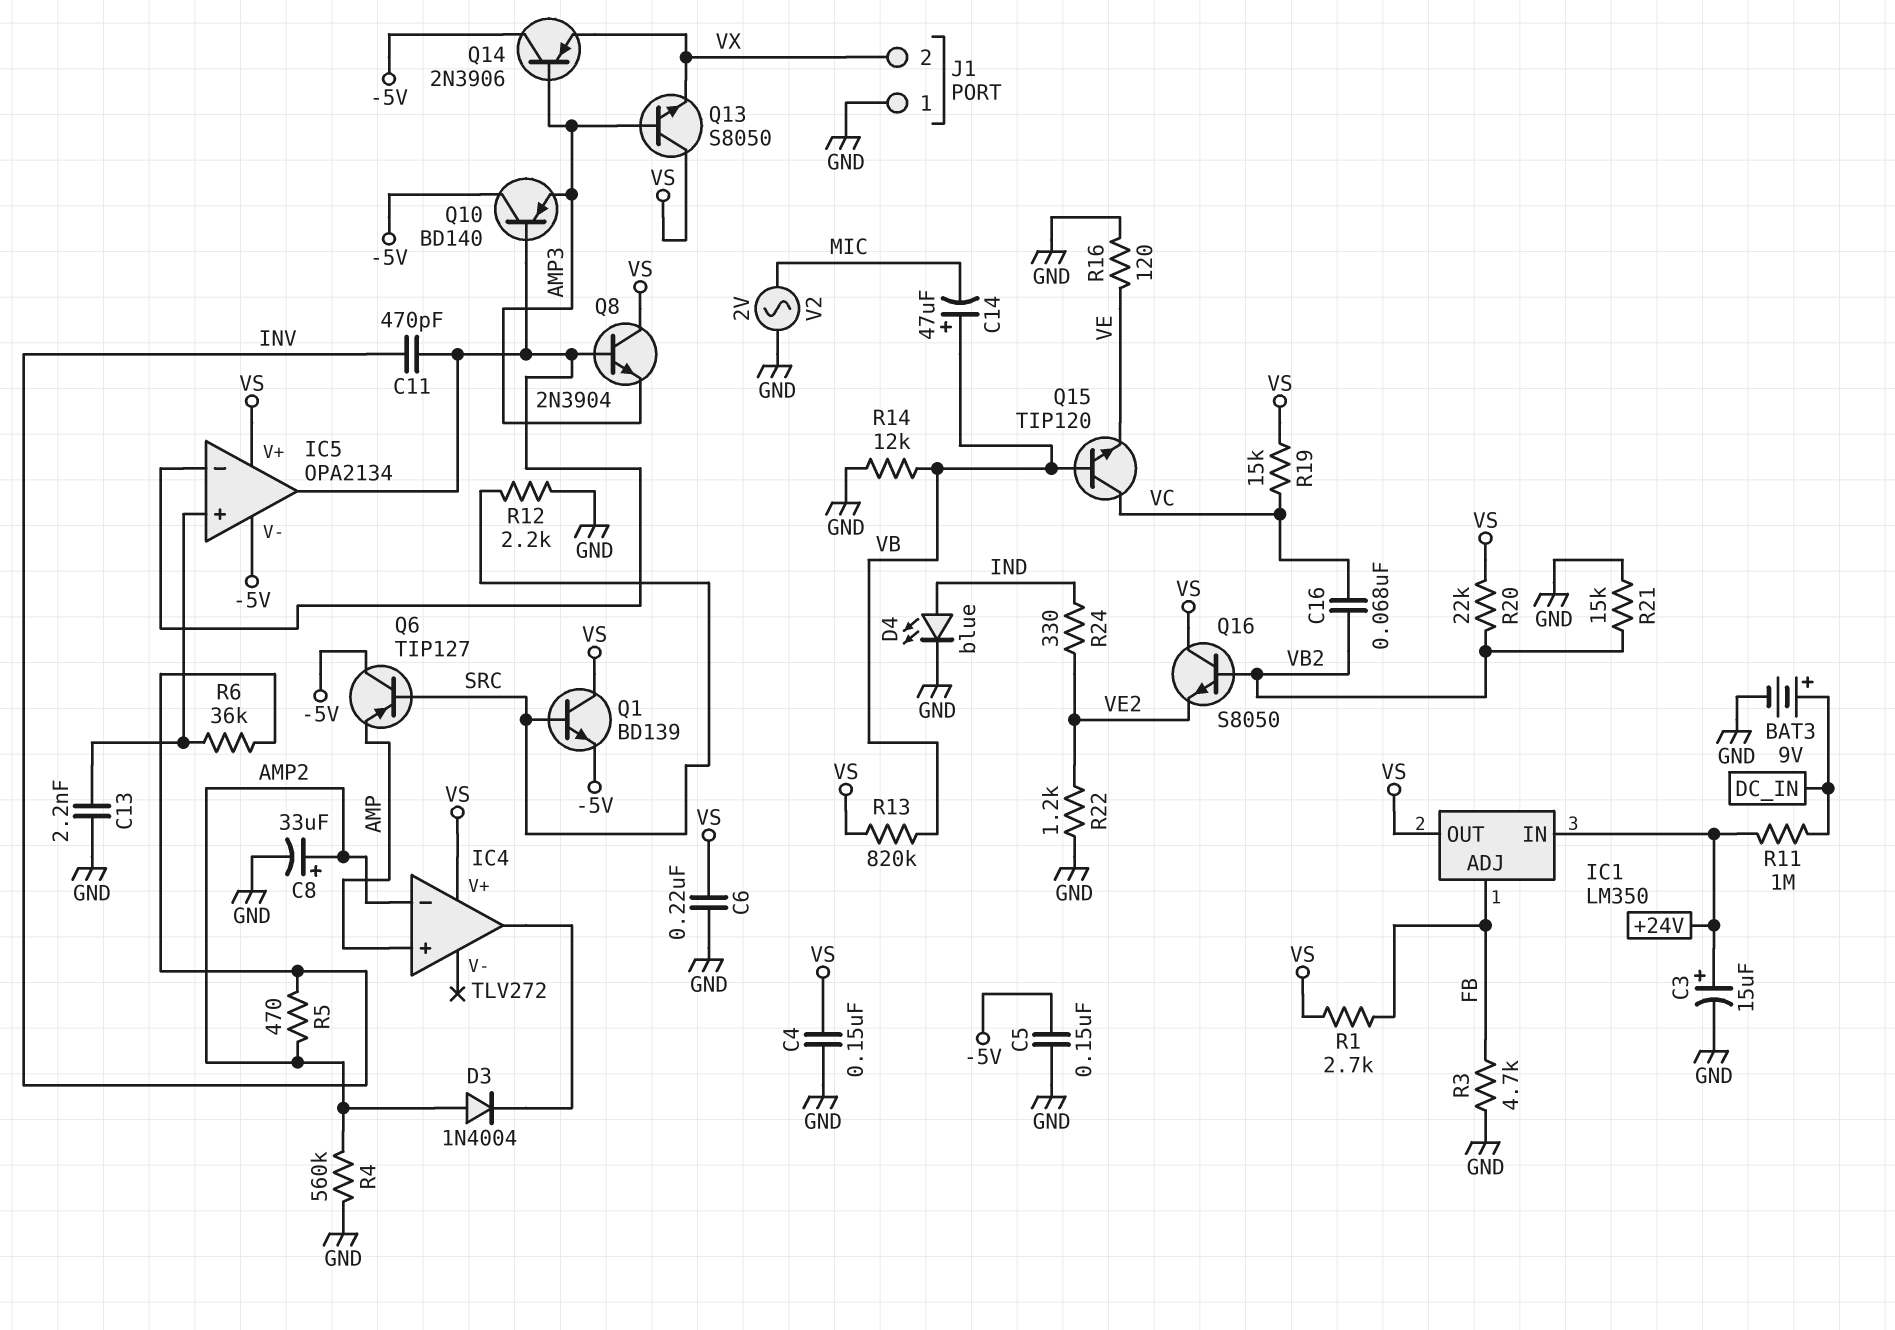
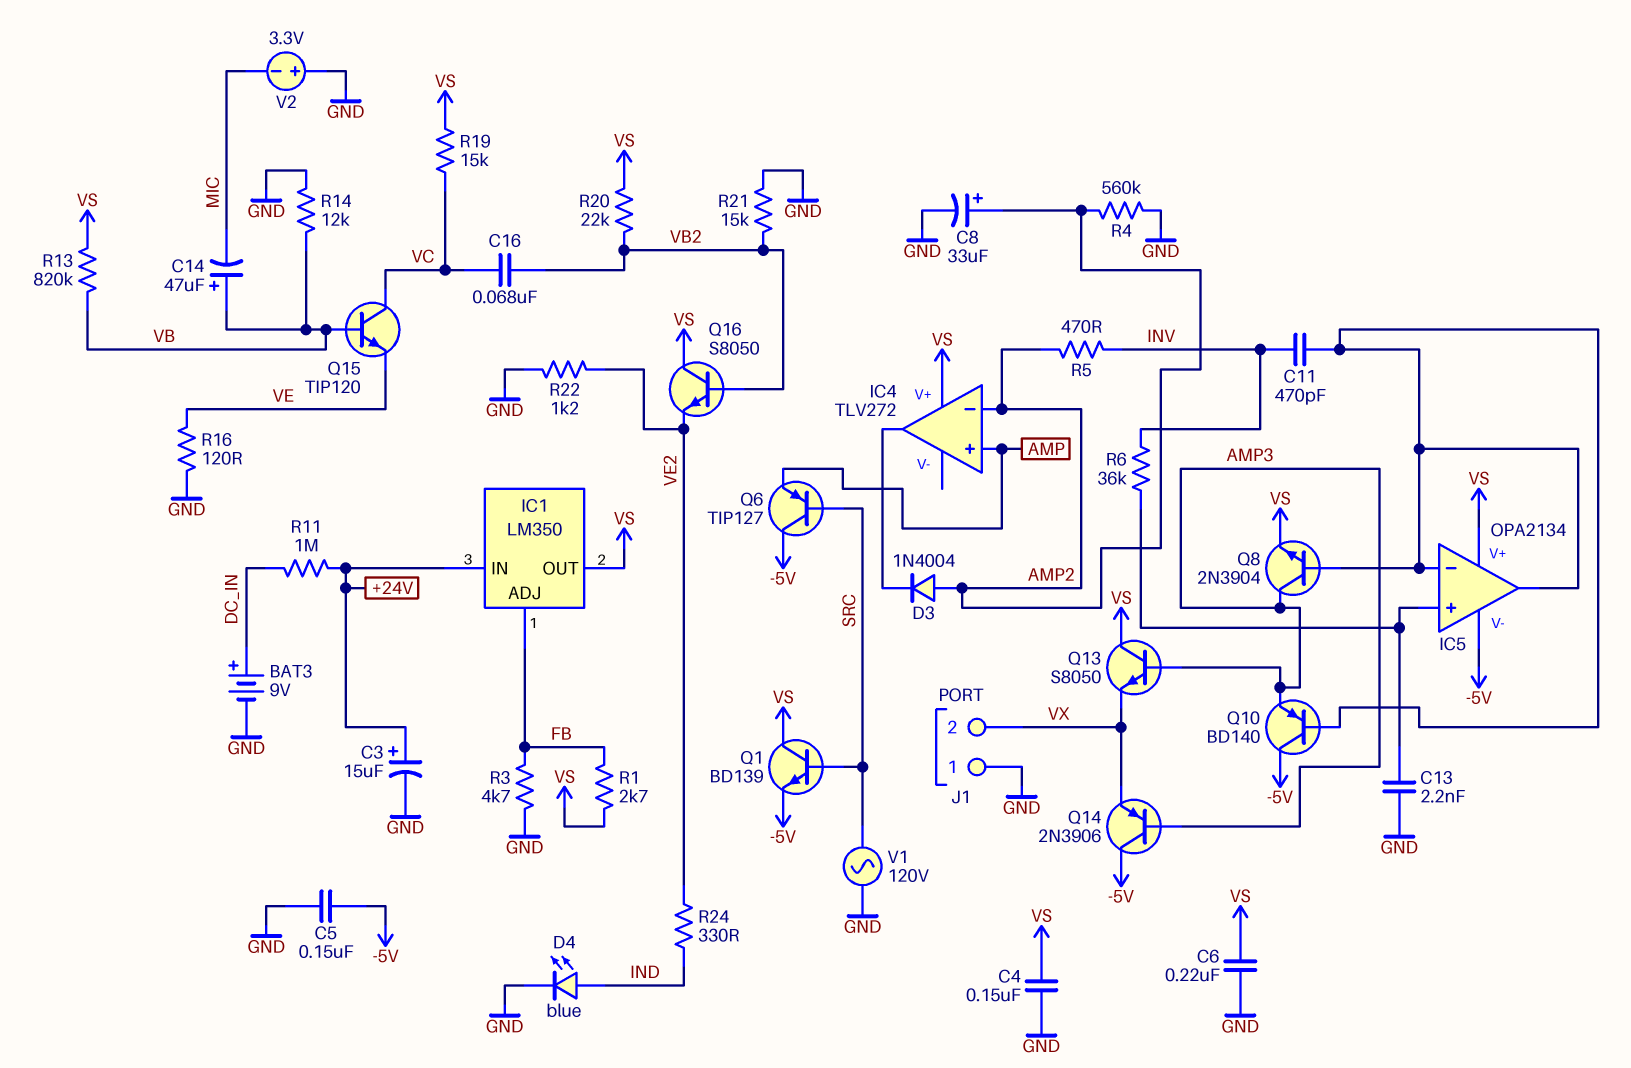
Q8: NPN 2N3904 (B IC5/in-, C VS, E AMP3) -> NPN 2N3904 (B IC5/in-, C AMP3, E VS)
R12: 2.2k (GND, SRC) -> none
V1: none -> AC 120V (GND, SRC)
V2: AC 2V (GND, MIC) -> 3.3V (plus GND, minus MIC)

